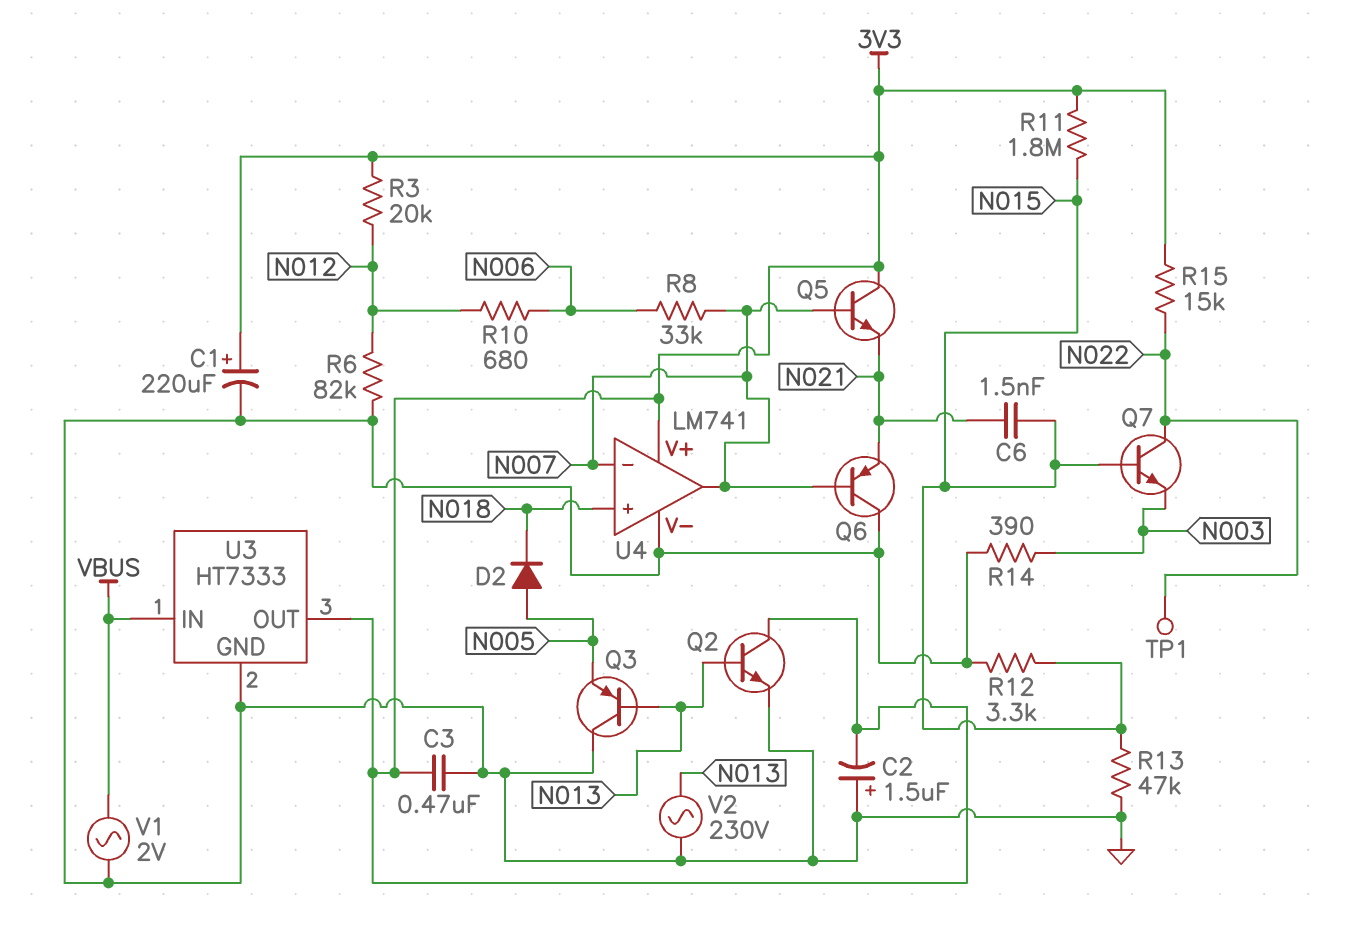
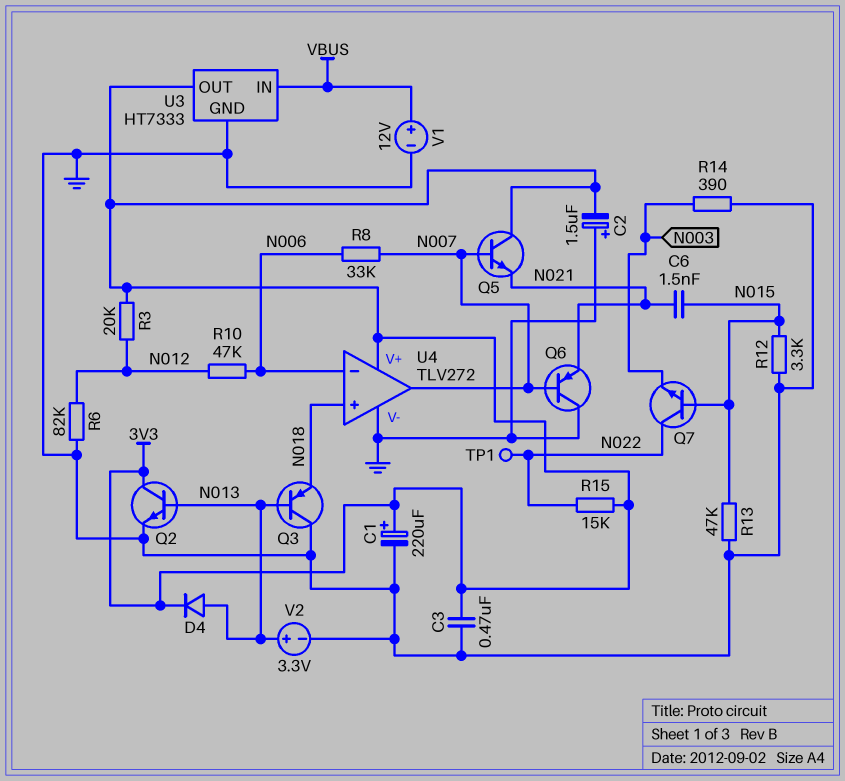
D2: diode (A N005, K N018) -> none
D4: none -> diode (A N013, K 3V3)
Q3: PNP (B N013, C GND, E N005) -> PNP (B N013, C GND, E N018)
R10: 680 (N006, N012) -> 47k (N006, N012)
R11: 1.8M (3V3, N015) -> none
U4: LM741 -> TLV272
U4 pin in-: N007 -> N006
V1: AC 2V (GND, VBUS) -> 12V (plus VBUS, minus GND)
V2: AC 230V (GND, N013) -> 3.3V (plus N013, minus GND)

